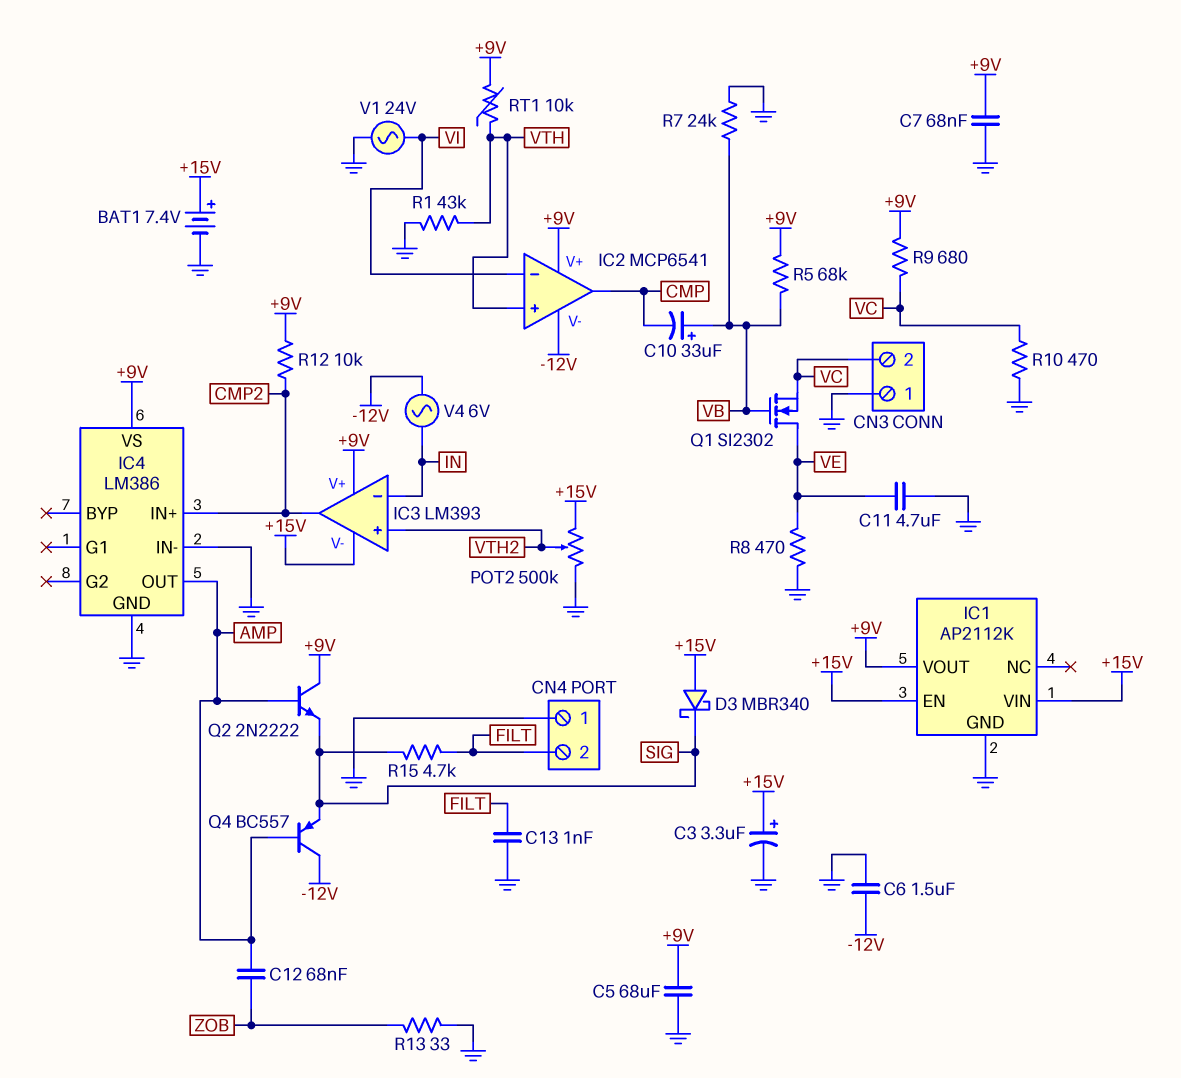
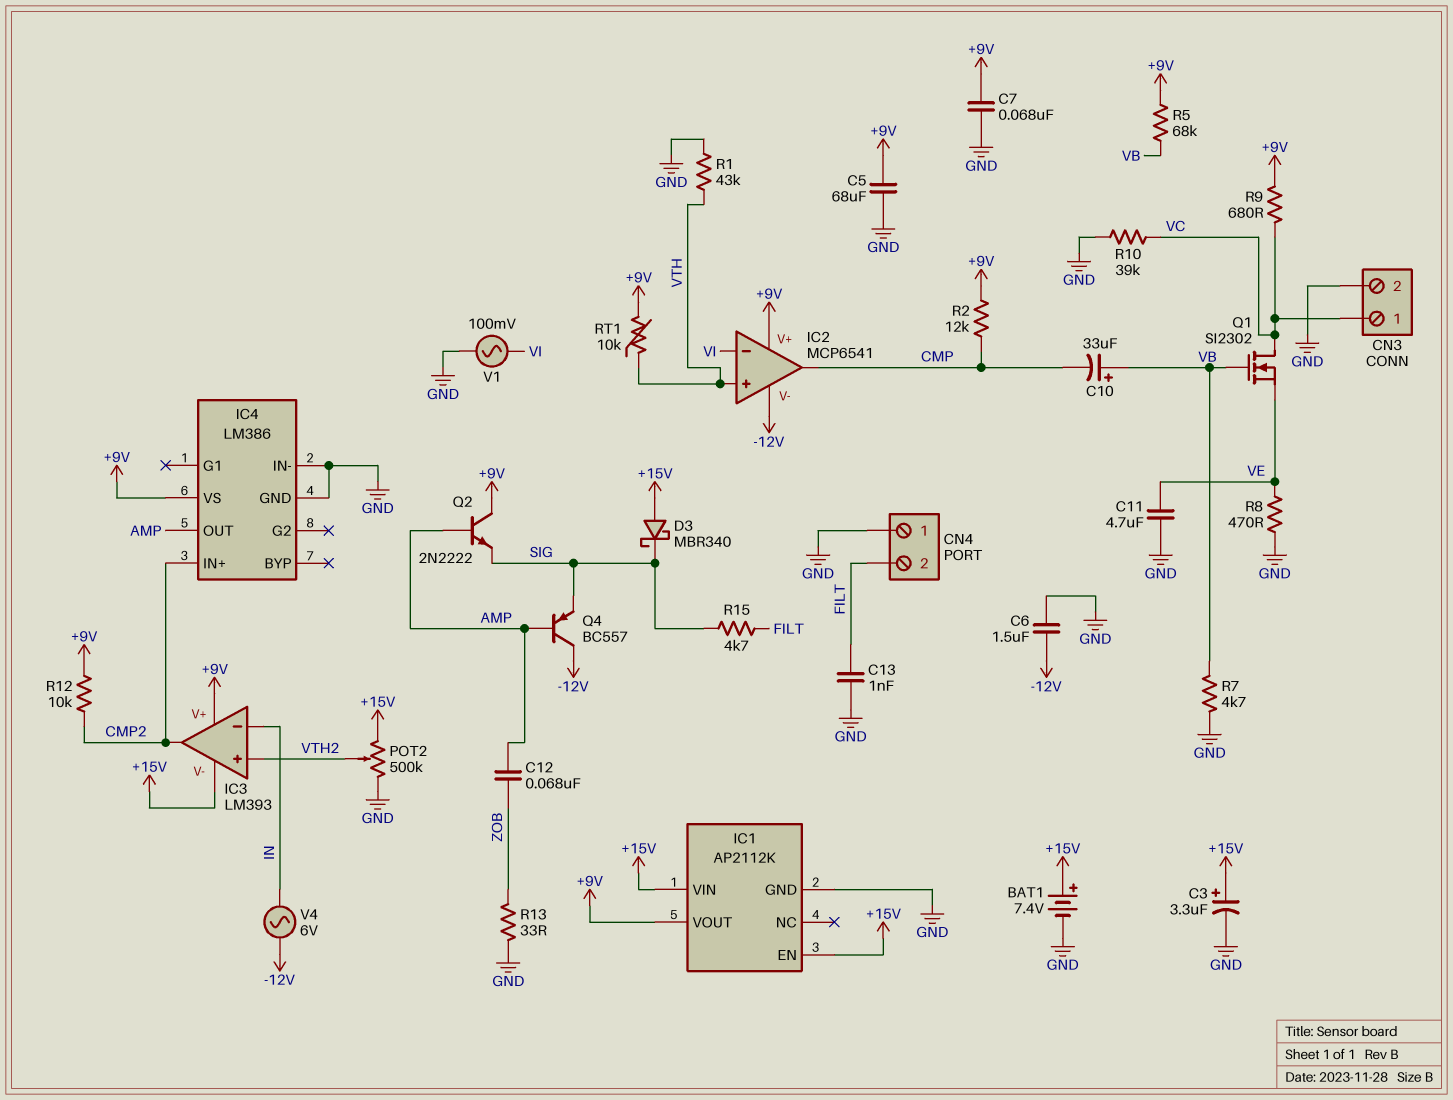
CN3 pin 1: GND -> VC
CN3 pin 2: VC -> GND
Q1: NMOS SI2302 (G VB, D VE, S VC) -> NMOS SI2302 (G VB, D VC, S VE)
R2: none -> 12k (+9V, CMP)
R7: 24k (GND, VB) -> 4.7k (GND, VB)
R10: 470 (GND, VC) -> 39k (GND, VC)
V1: AC 24V (GND, VI) -> AC 100mV (GND, VI)

